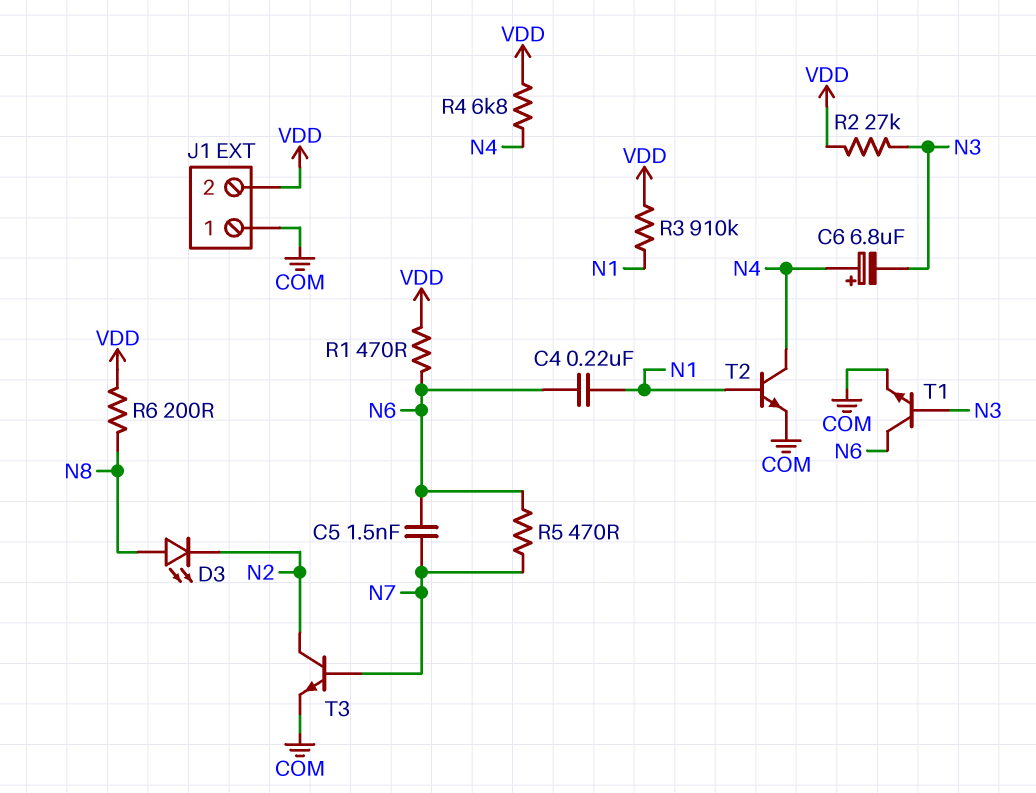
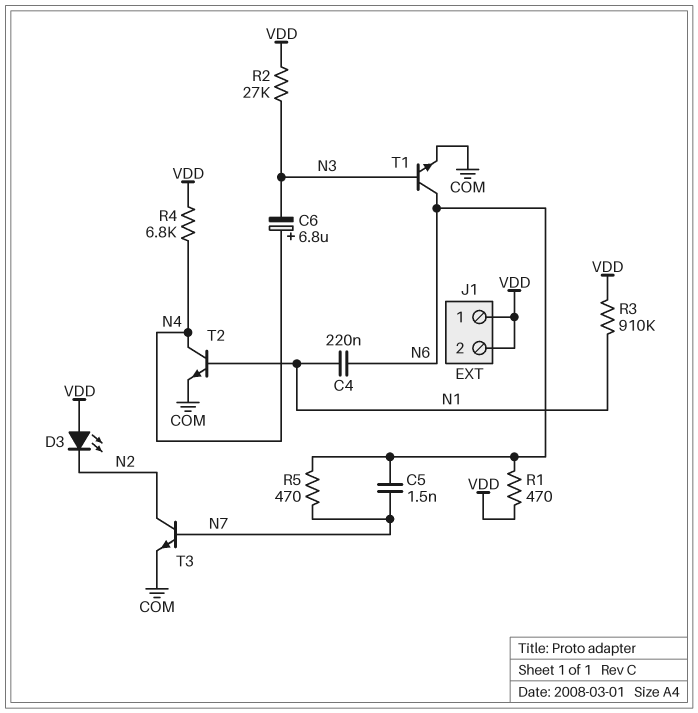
D3: LED (A N8, K N2) -> LED (A VDD, K N2)
J1 pin 1: COM -> VDD
R6: 200 (N8, VDD) -> none

